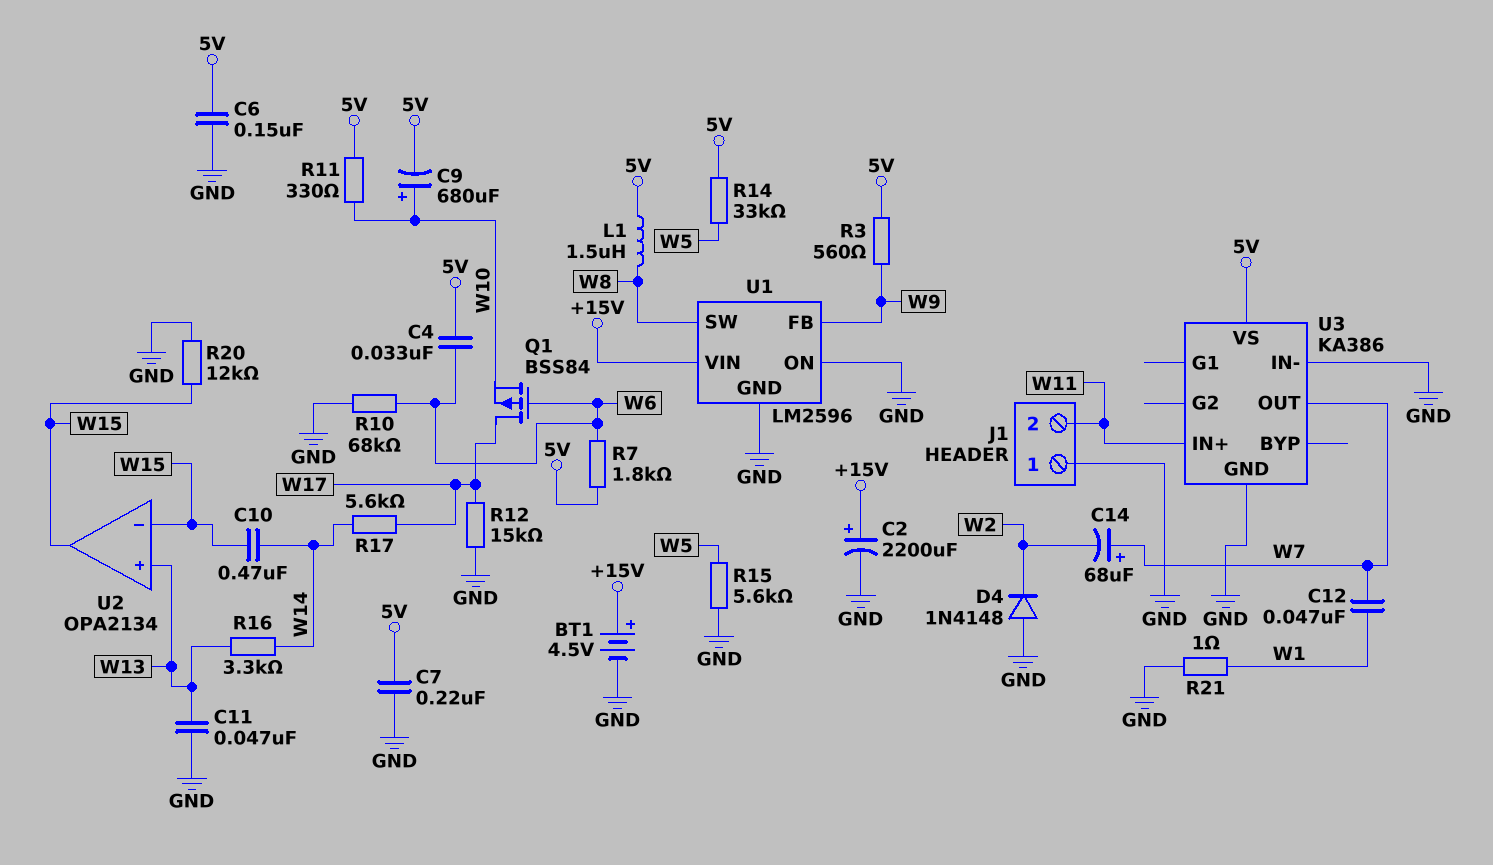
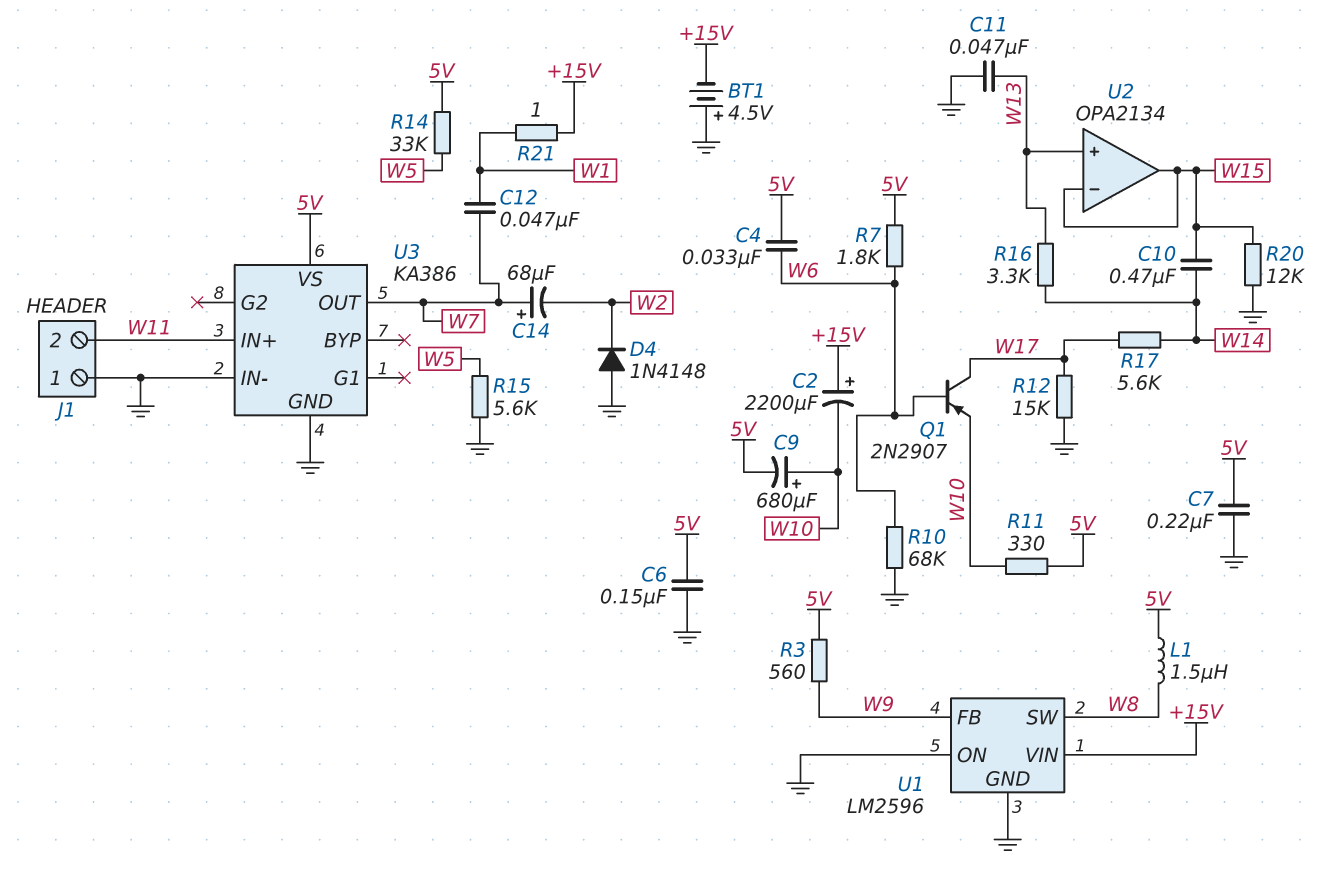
BT1: 4.5V (plus +15V, minus GND) -> 4.5V (plus GND, minus +15V)
C2: 2200uF (plus +15V, minus GND) -> 2200uF (plus +15V, minus W10)
Q1: PMOS BSS84 (G W6, D W17, S W10) -> PNP 2N2907 (B W6, C W17, E W10)
R21: 1 (GND, W1) -> 1 (+15V, W1)

